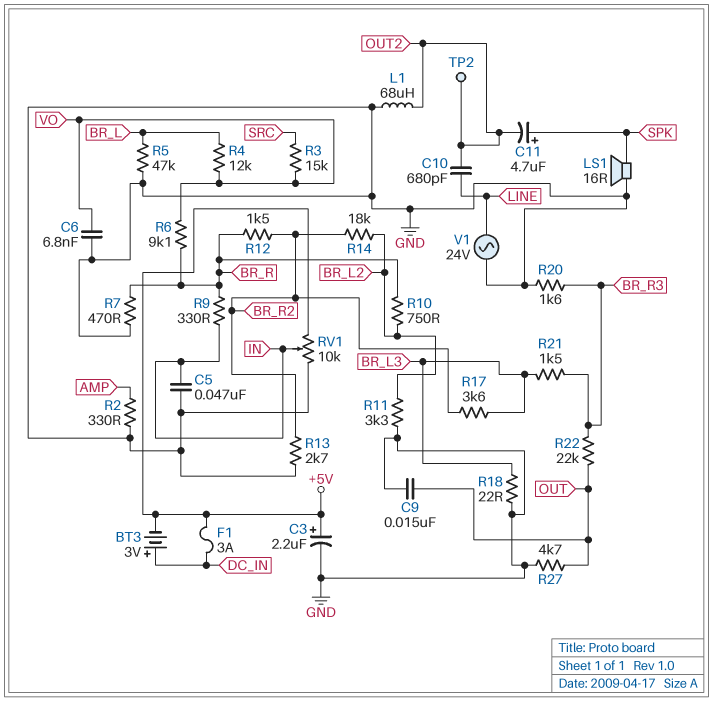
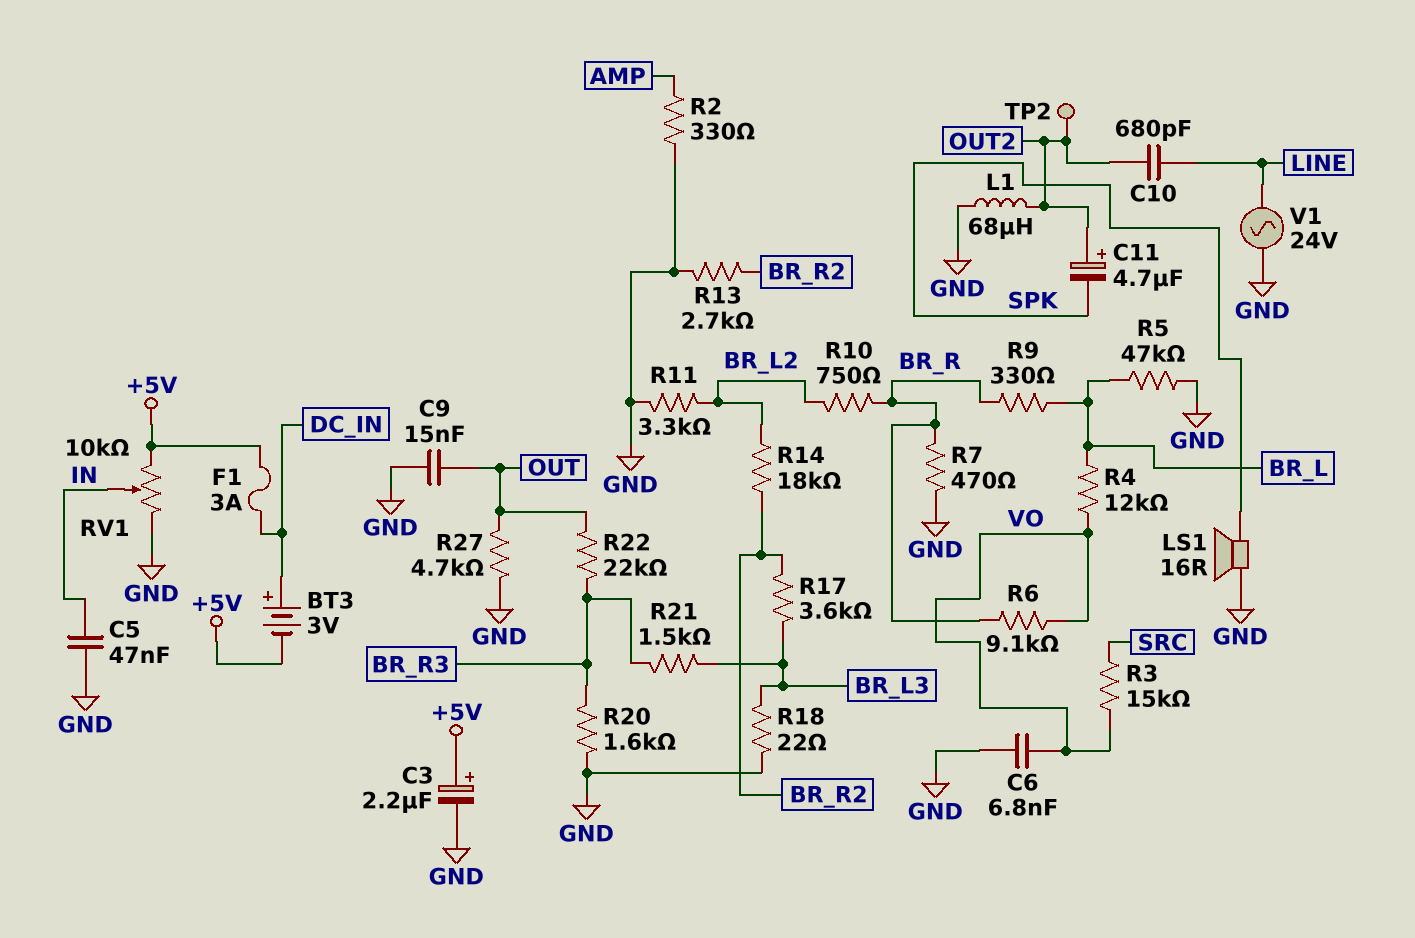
C11: 4.7uF (plus SPK, minus OUT2) -> 4.7uF (plus OUT2, minus SPK)
R9: 330 (BR_R, IN) -> 330 (BR_L, BR_R)
R12: 1.5k (BR_R, BR_R2) -> none

